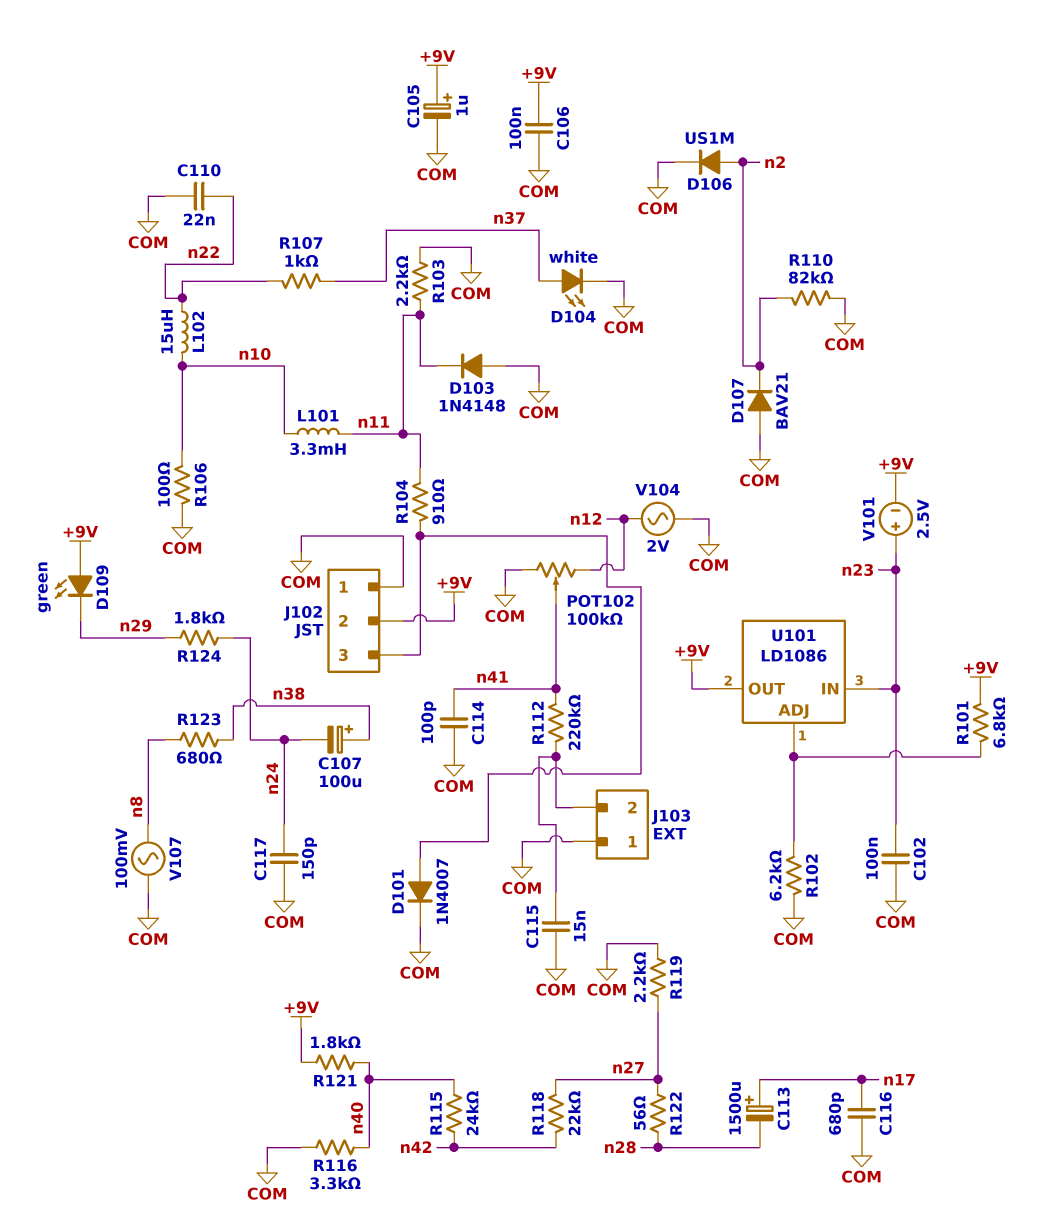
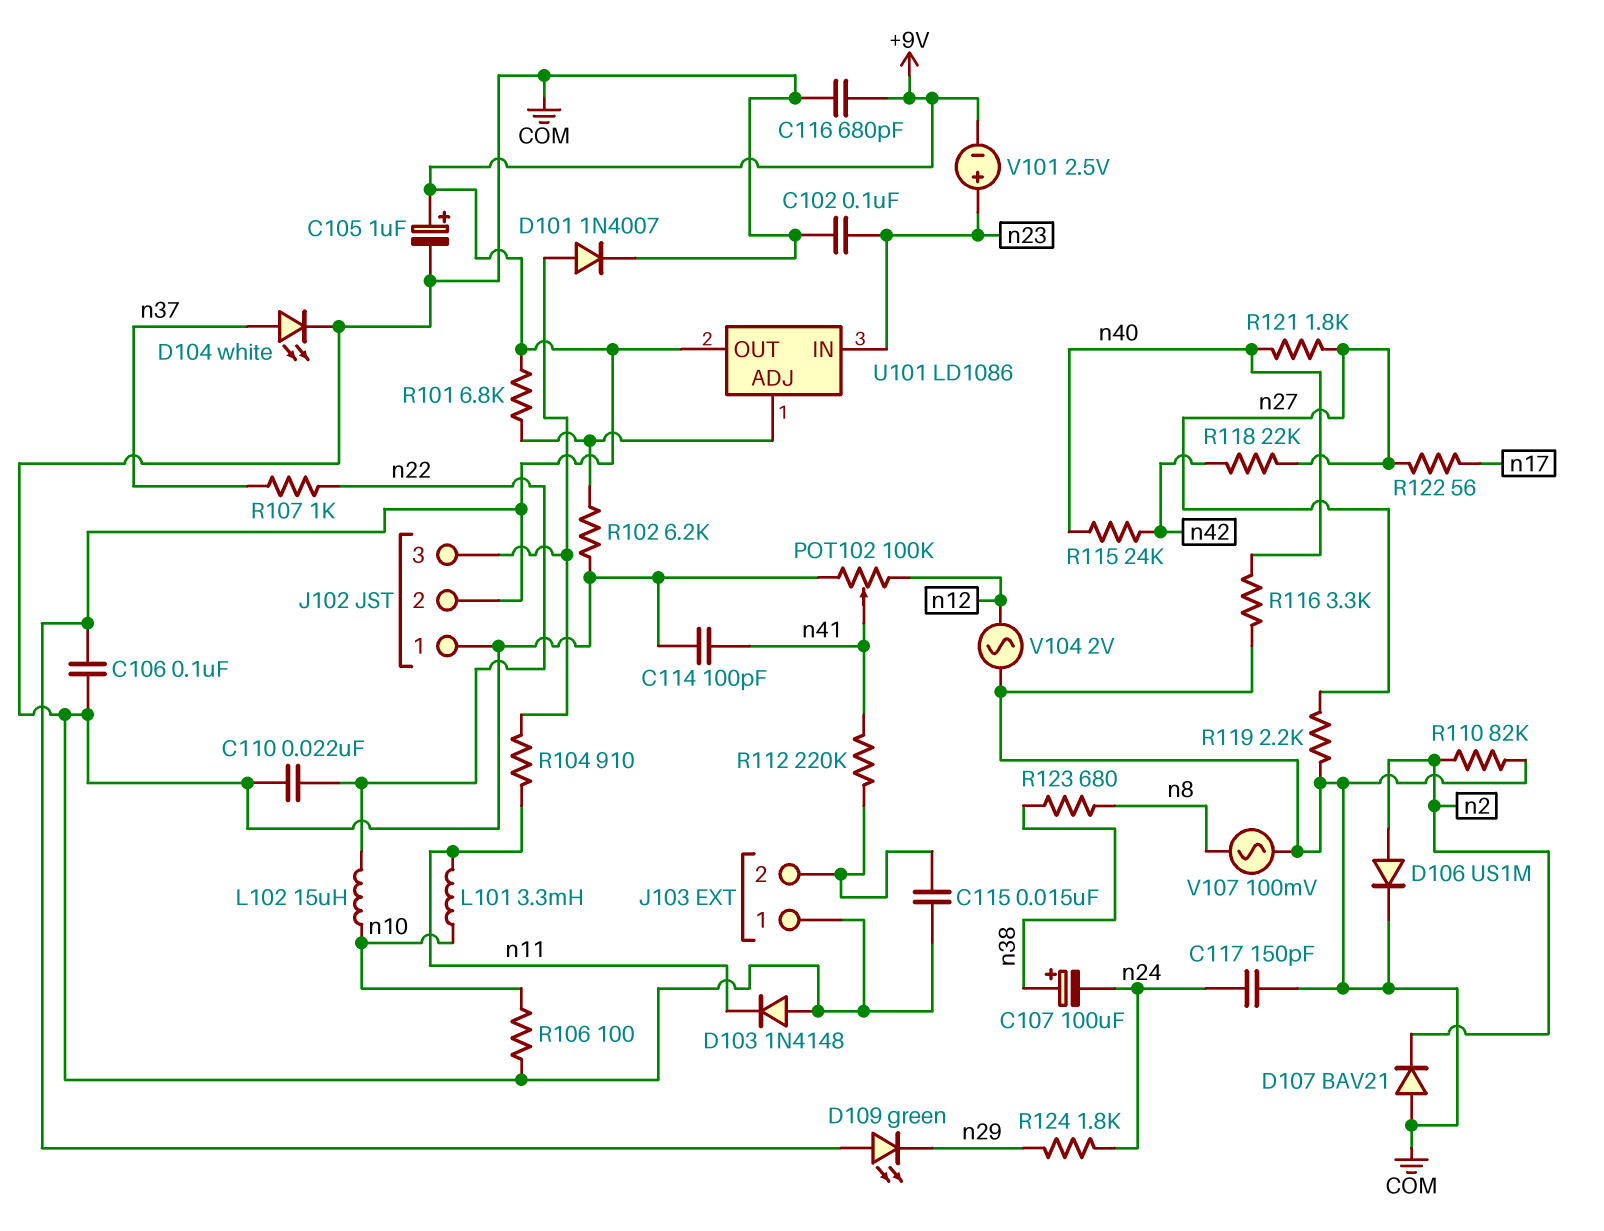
C113: 1500uF (plus n17, minus n28) -> none
C116: 680pF (COM, n17) -> 680pF (+9V, COM)
R103: 2.2k (COM, n11) -> none
R121: 1.8k (+9V, n40) -> 1.8k (n27, n40)
R122: 56 (n27, n28) -> 56 (n17, n27)

